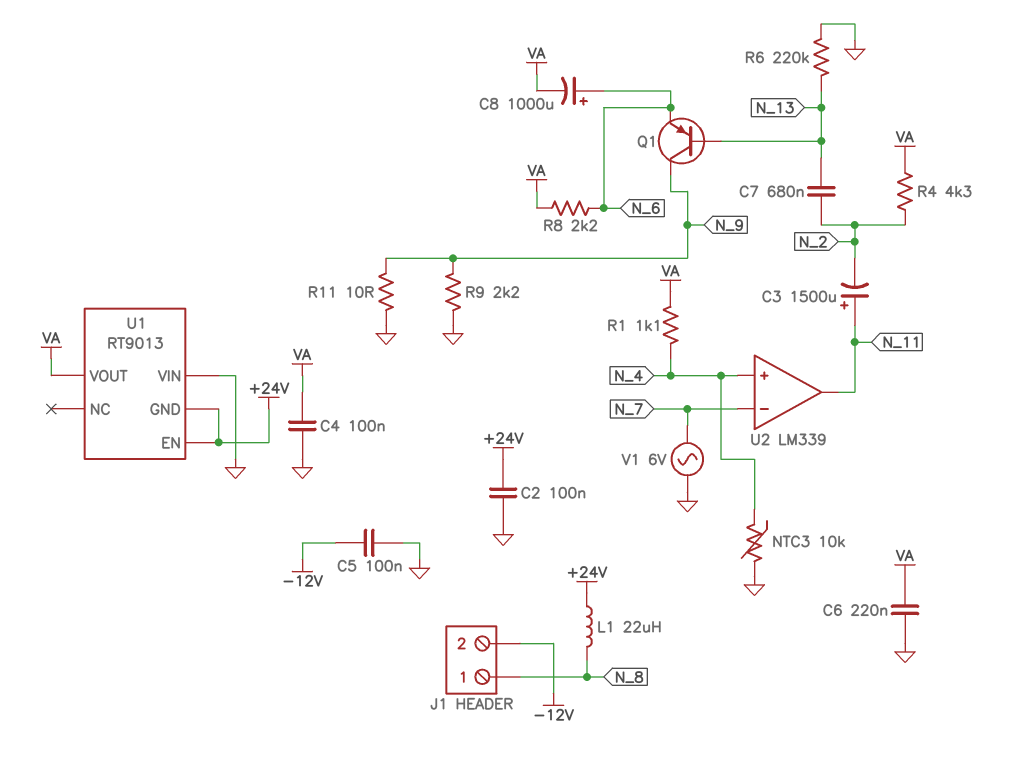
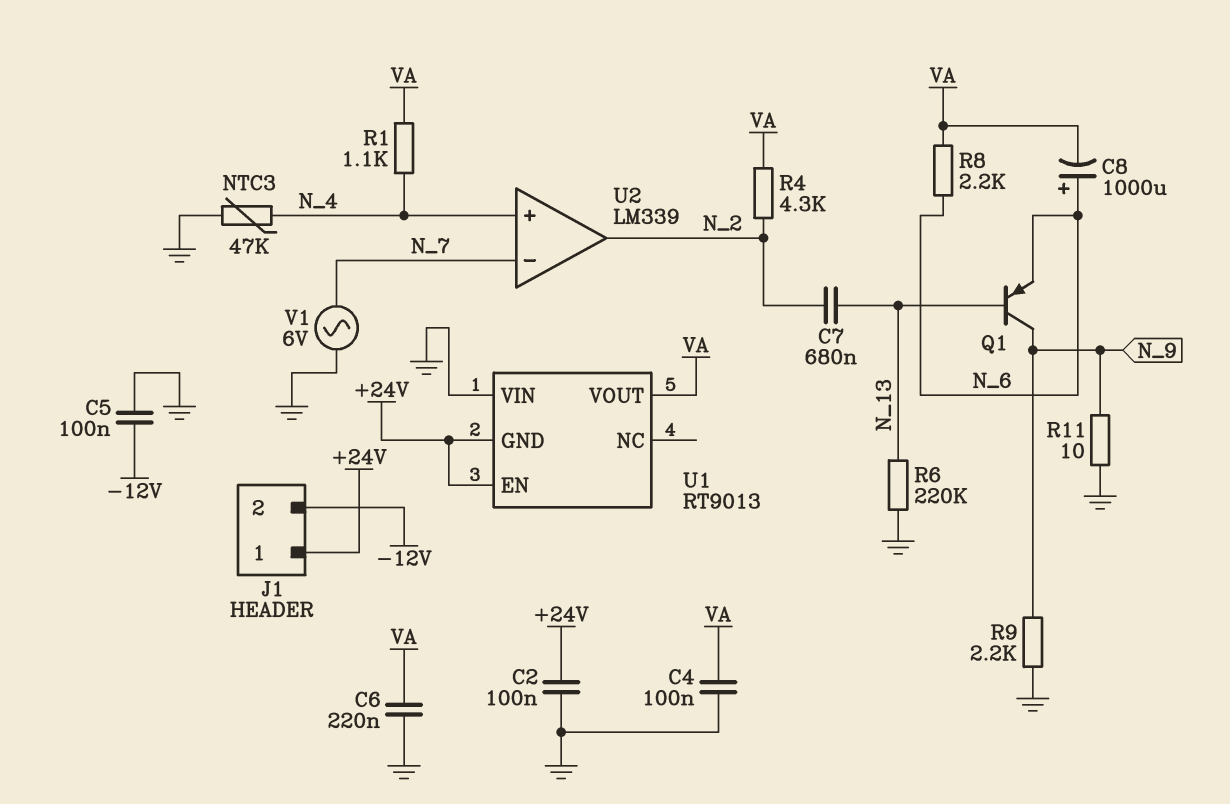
C3: 1500uF (plus N_11, minus N_2) -> none
J1 pin 1: N_8 -> +24V
L1: 22uH (+24V, N_8) -> none
NTC3: 10k (GND, N_4) -> 47k (GND, N_4)
U2 pin out: N_11 -> N_2

